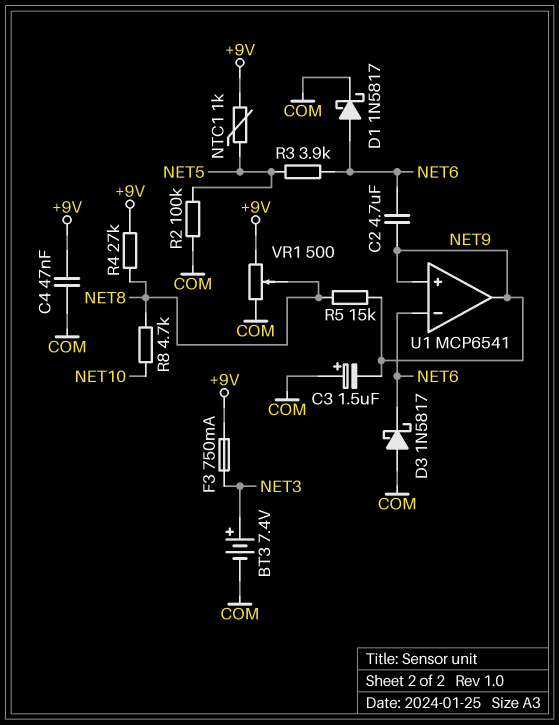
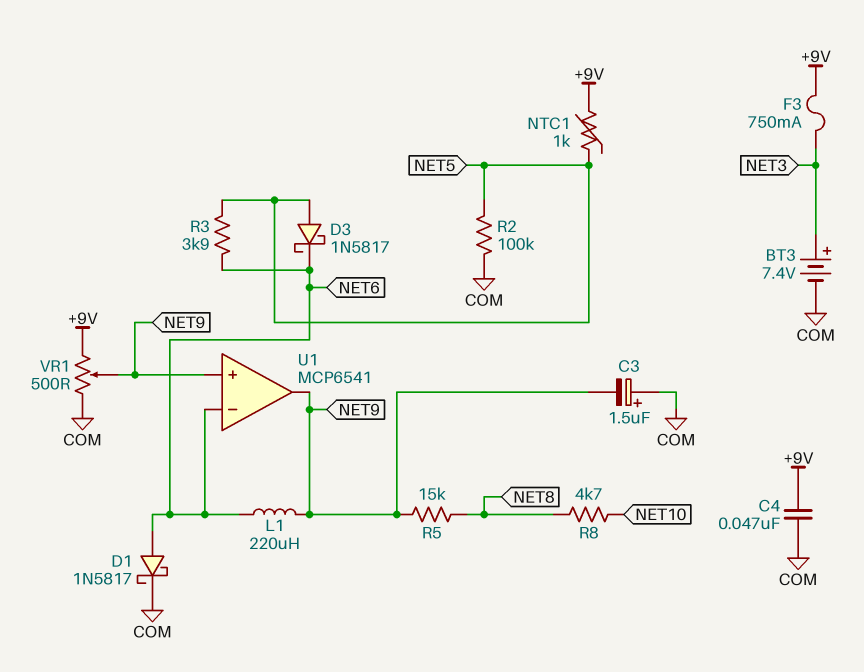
C2: 4.7uF (NET6, NET9) -> none
D3: schottky 1N5817 (A COM, K NET6) -> schottky 1N5817 (A NET5, K NET6)
L1: none -> 220uH (NET6, NET9)
R4: 27k (+9V, NET8) -> none
VR1: 500 (+9V, COM, wiper NET8) -> 500 (+9V, COM, wiper NET9)

